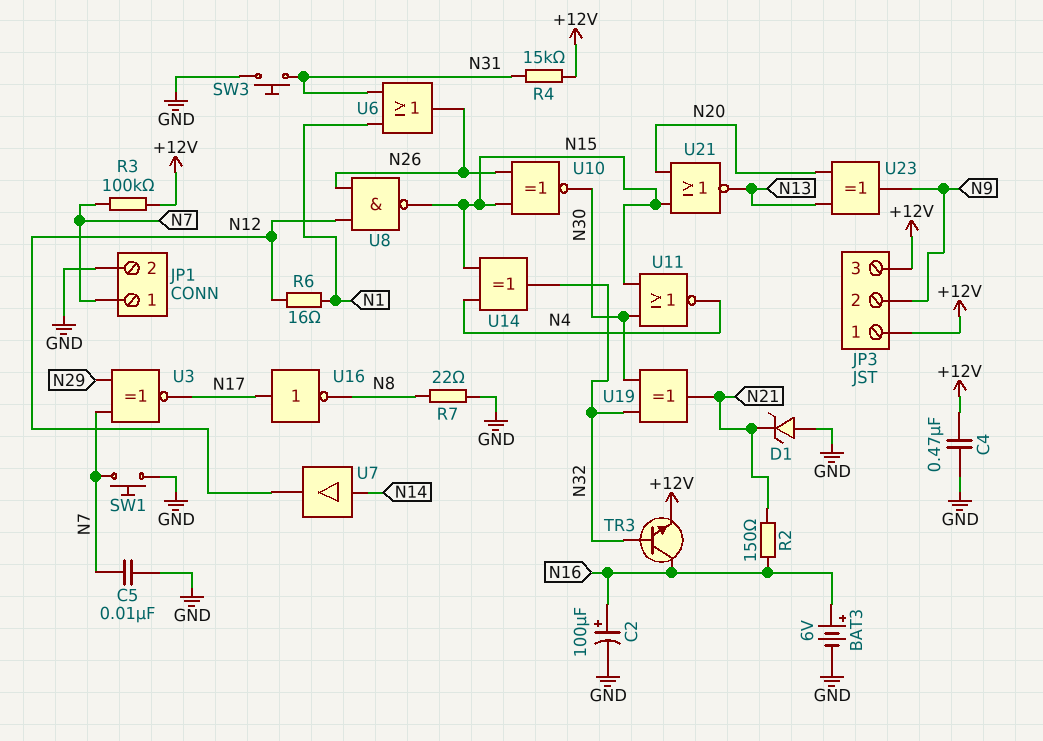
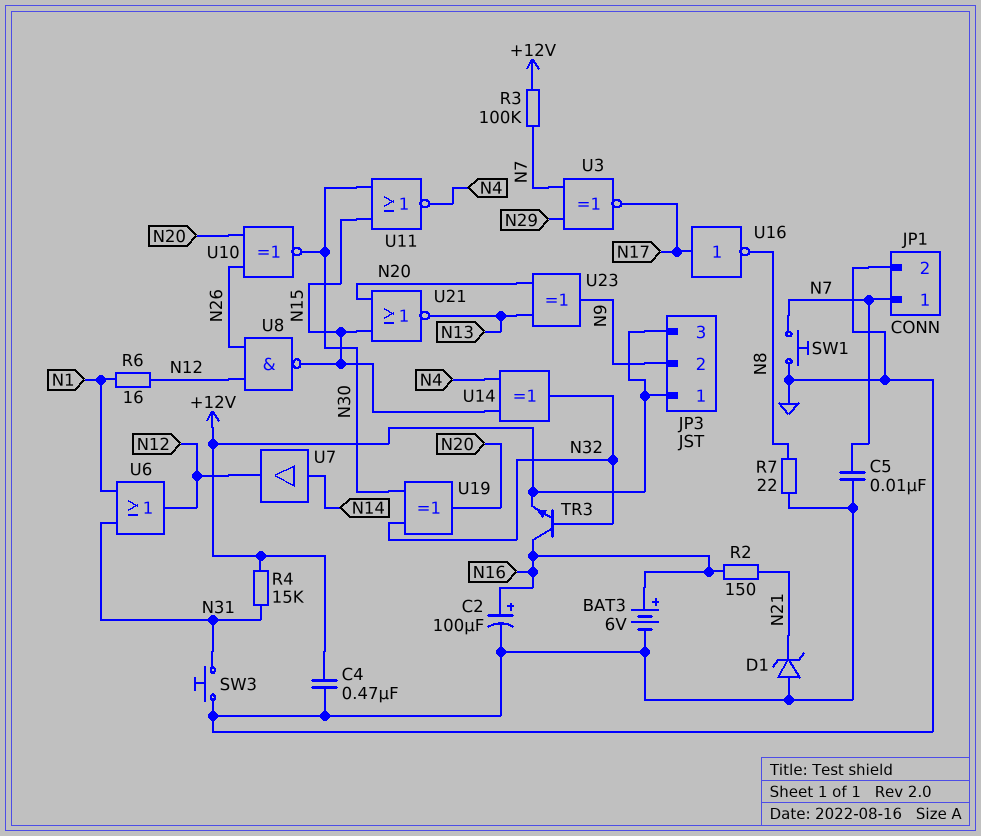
U6: OR (in N1, in N31, out N26) -> OR (in N1, in N31, out N12)
U10: XNOR (in N15, in N26, out N30) -> XNOR (in N20, in N26, out N30)
U19: XOR (in N30, in N32, out N21) -> XOR (in N30, in N32, out N20)

